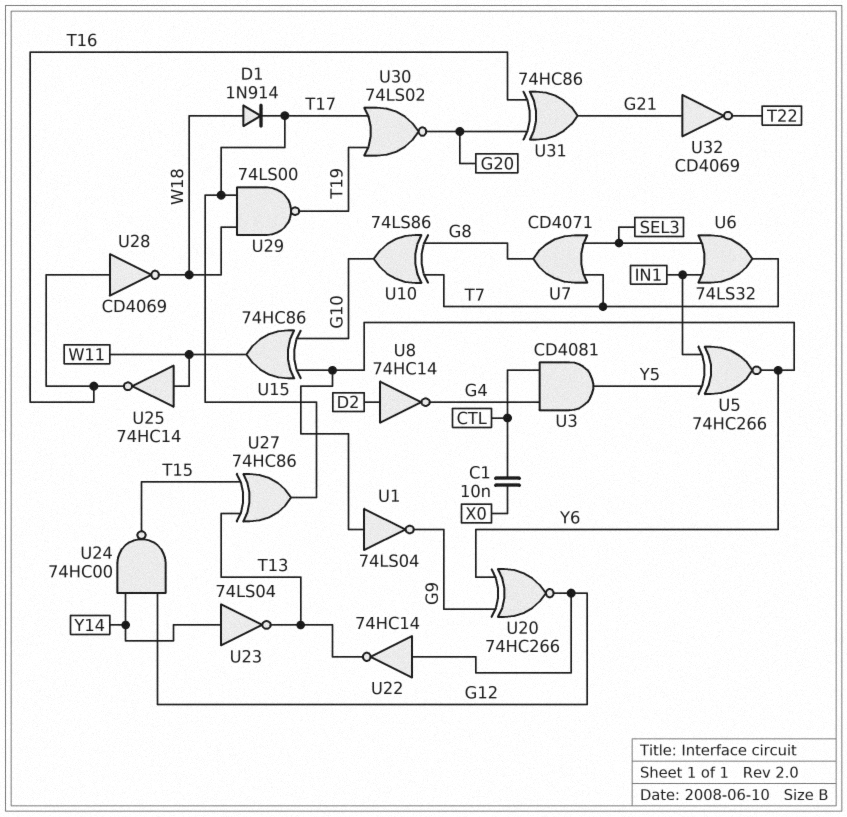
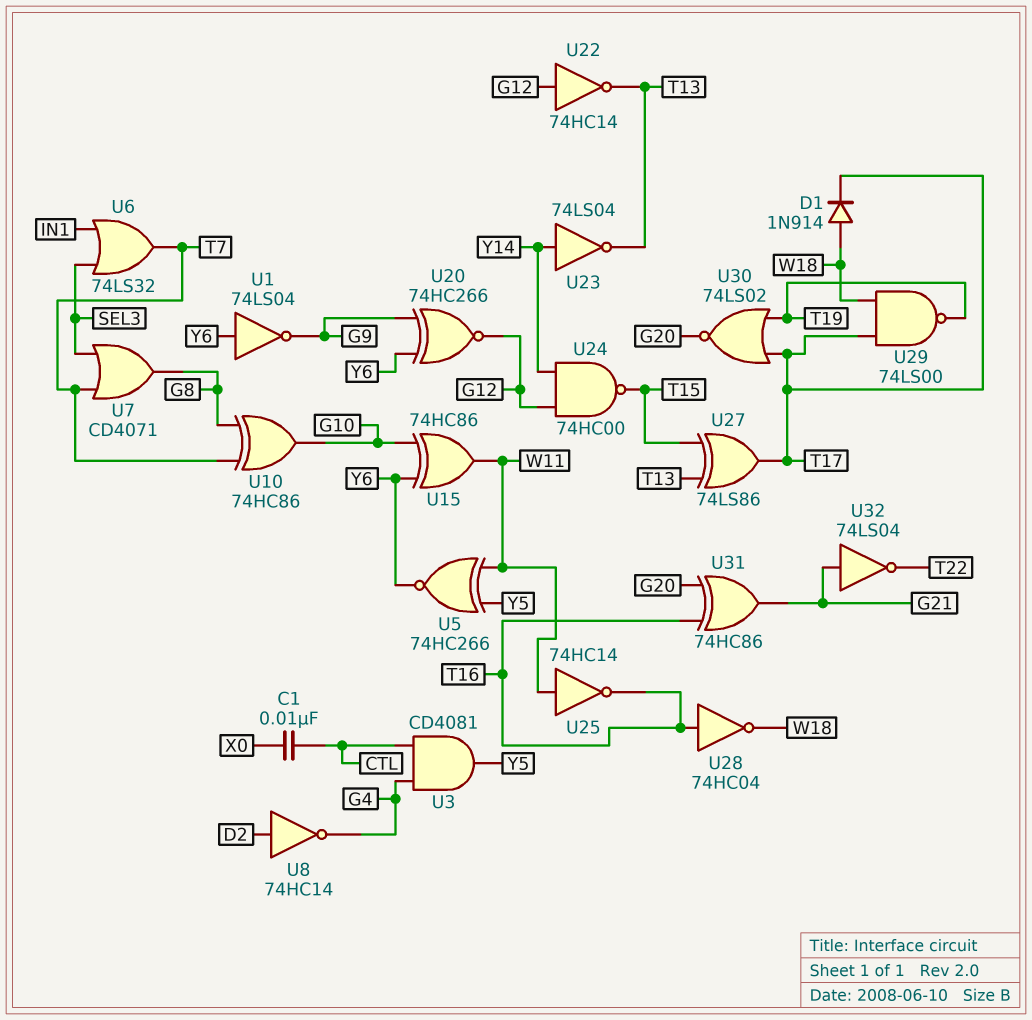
U5: XNOR 74HC266 (in IN1, in Y5, out Y6) -> XNOR 74HC266 (in W11, in Y5, out Y6)
U10: XOR 74LS86 (in G8, in T7, out G10) -> XOR 74HC86 (in G8, in T7, out G10)
U27: XOR 74HC86 (in T13, in T15, out T17) -> XOR 74LS86 (in T13, in T15, out T17)
U28: NOT CD4069 (in T16, out W18) -> NOT 74HC04 (in T16, out W18)
U32: NOT CD4069 (in G21, out T22) -> NOT 74LS04 (in G21, out T22)

